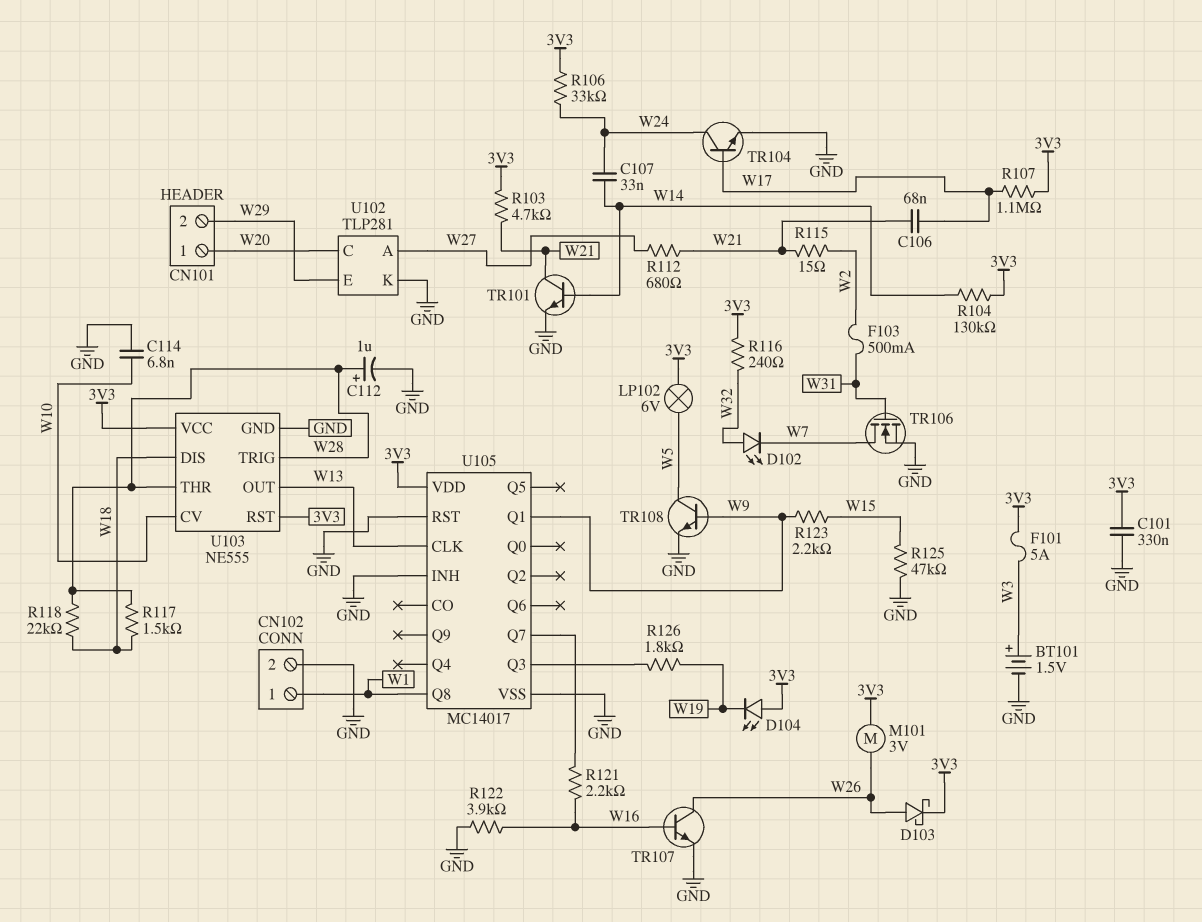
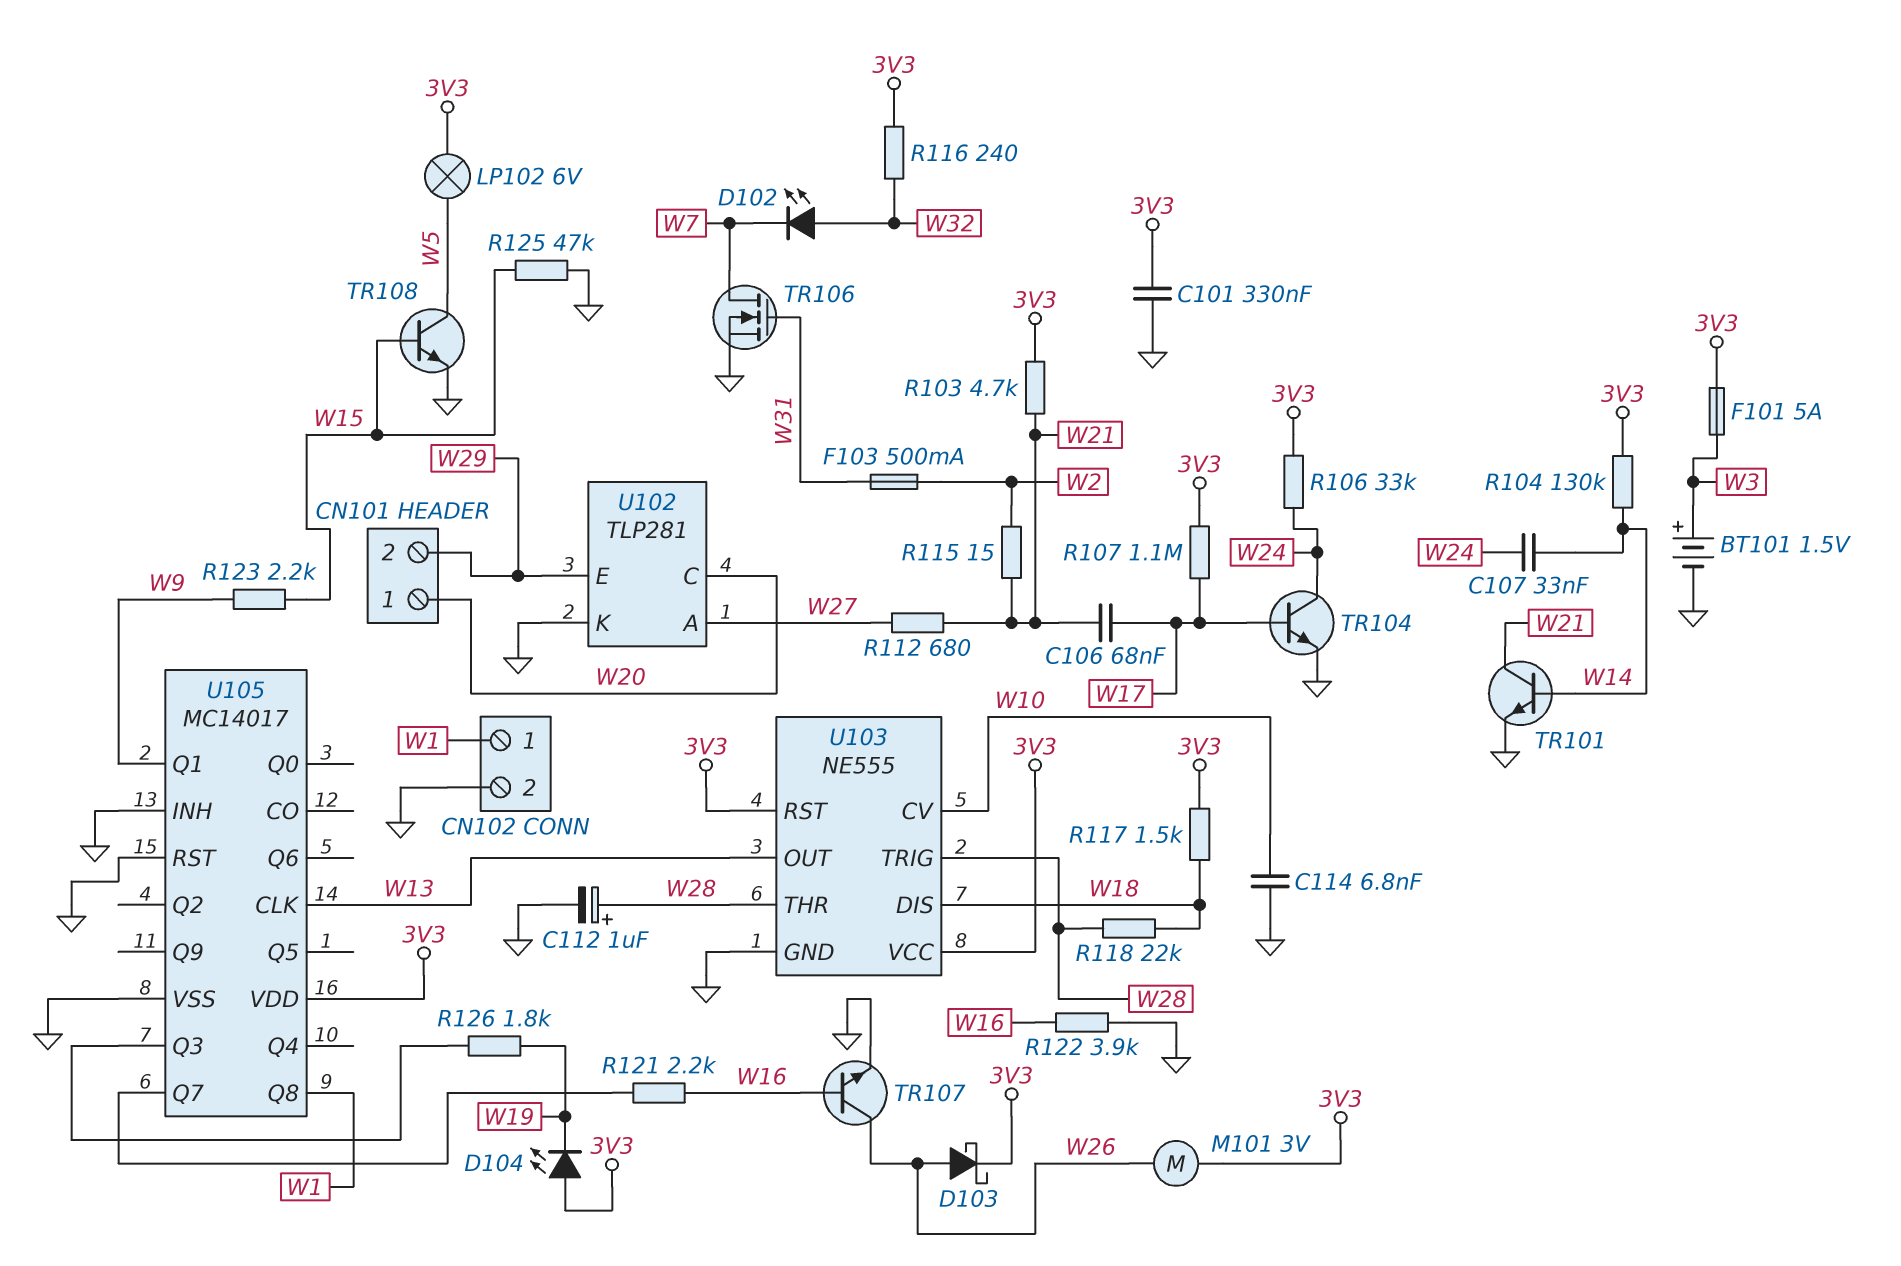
R117: 1.5k (W18, W28) -> 1.5k (3V3, W18)
TR108: NPN (B W9, C W5, E GND) -> NPN (B W15, C W5, E GND)

